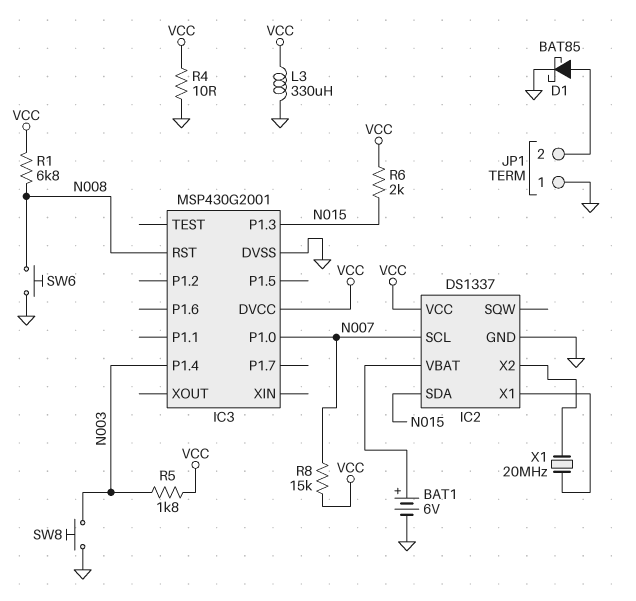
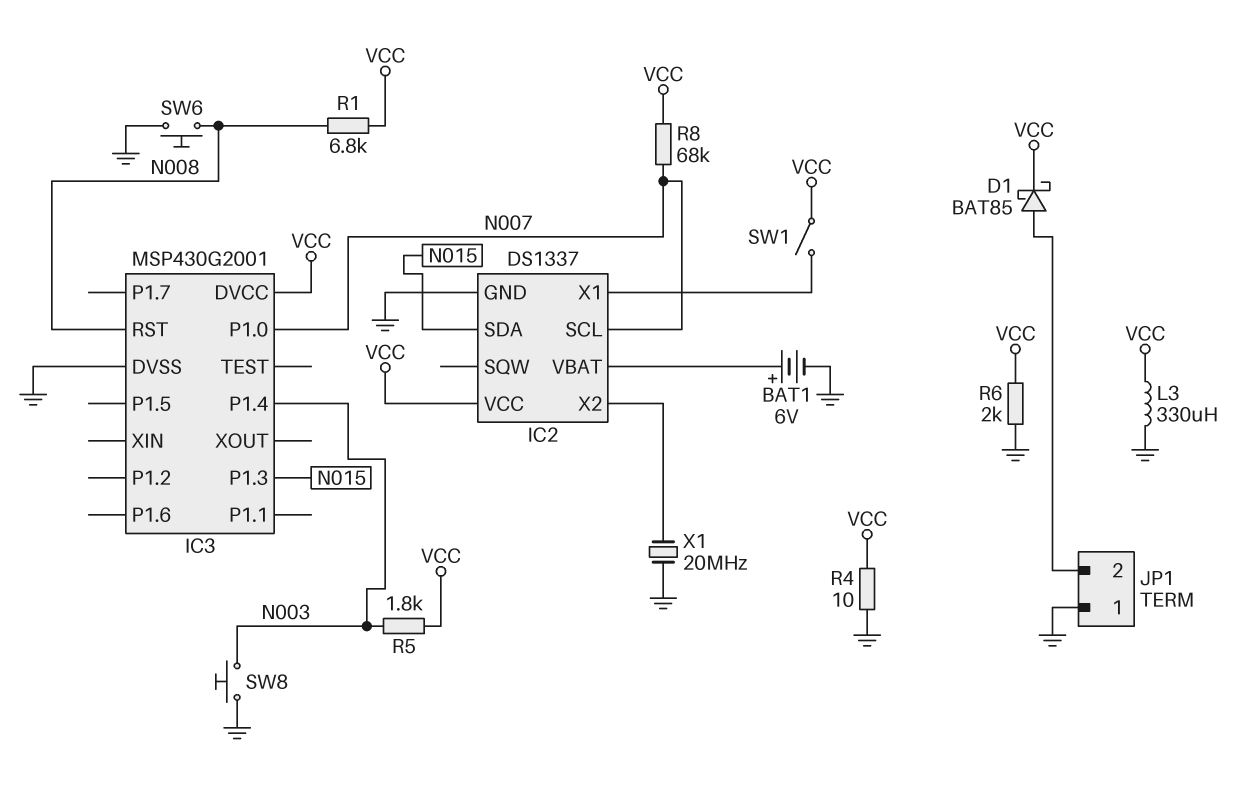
D1: schottky BAT85 (A JP1/2, K GND) -> schottky BAT85 (A JP1/2, K VCC)
R6: 2k (N015, VCC) -> 2k (GND, VCC)
R8: 15k (N007, VCC) -> 68k (N007, VCC)
SW1: none -> switch (IC2/X1, VCC)
X1: 20MHz (IC2/X1, IC2/X2) -> 20MHz (GND, IC2/X2)

